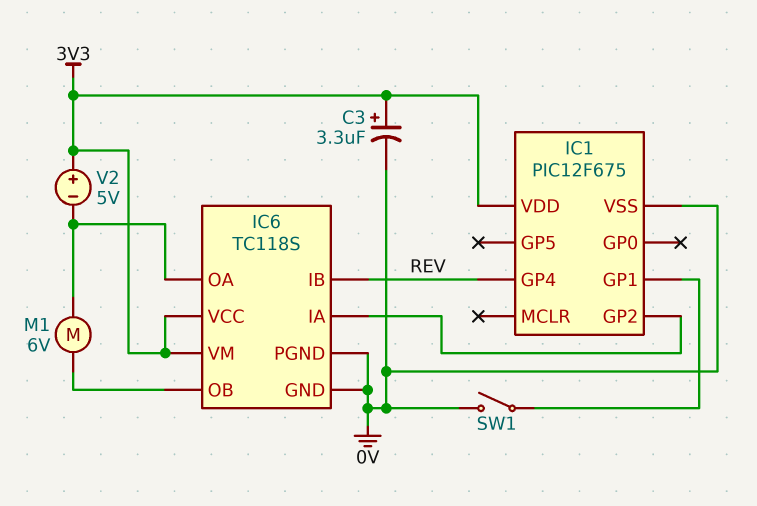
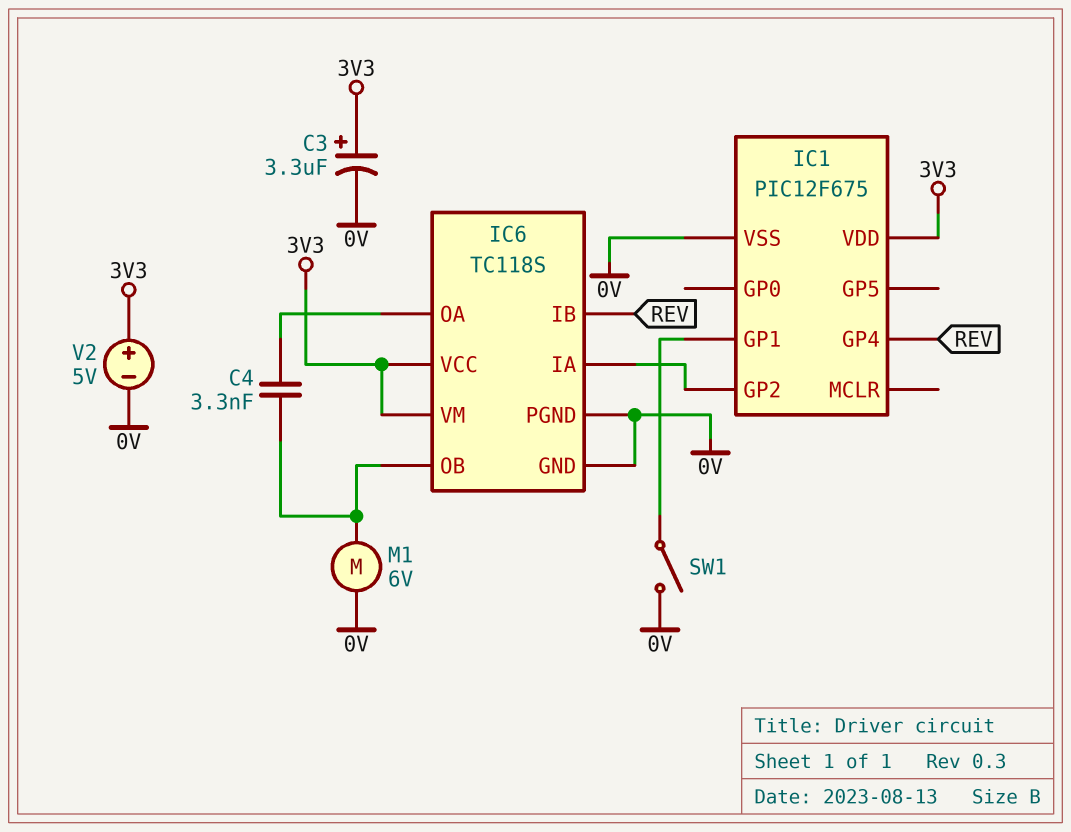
C4: none -> 3.3nF (IC6/OA, IC6/OB)
M1: motor 6V (IC6/OA, IC6/OB) -> motor 6V (0V, IC6/OB)
V2: 5V (plus 3V3, minus IC6/OA) -> 5V (plus 3V3, minus 0V)

